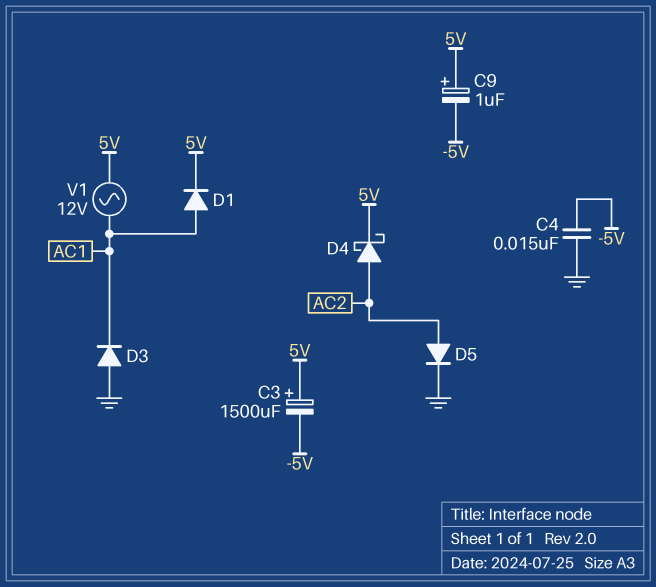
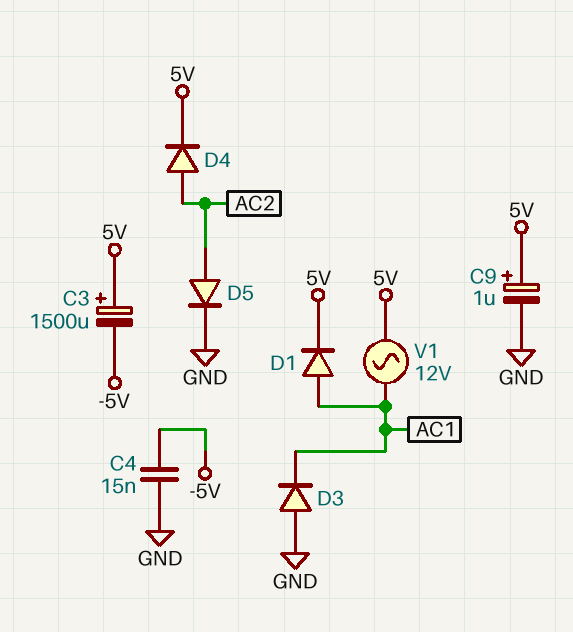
C9: 1uF (plus 5V, minus -5V) -> 1uF (plus 5V, minus GND)
D4: schottky (A AC2, K 5V) -> diode (A AC2, K 5V)

